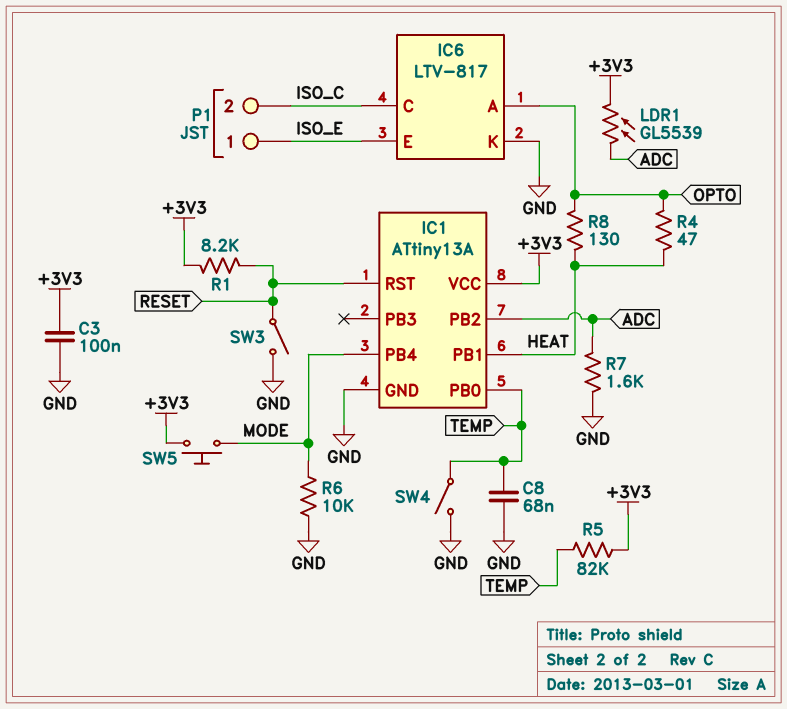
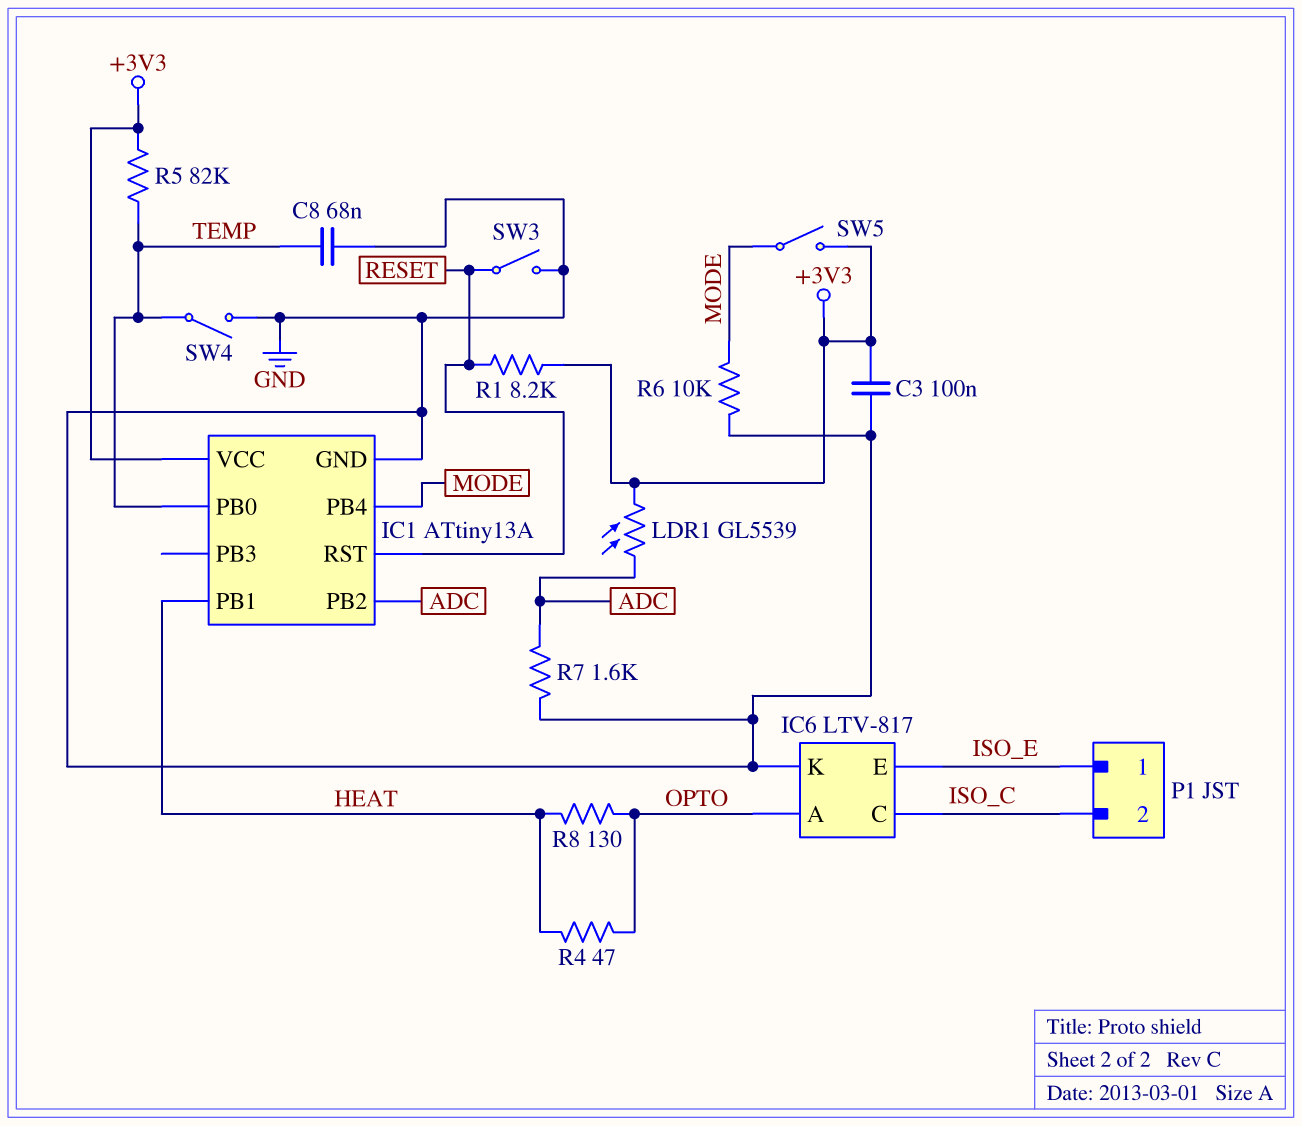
SW5: button (+3V3, MODE) -> switch (+3V3, MODE)

